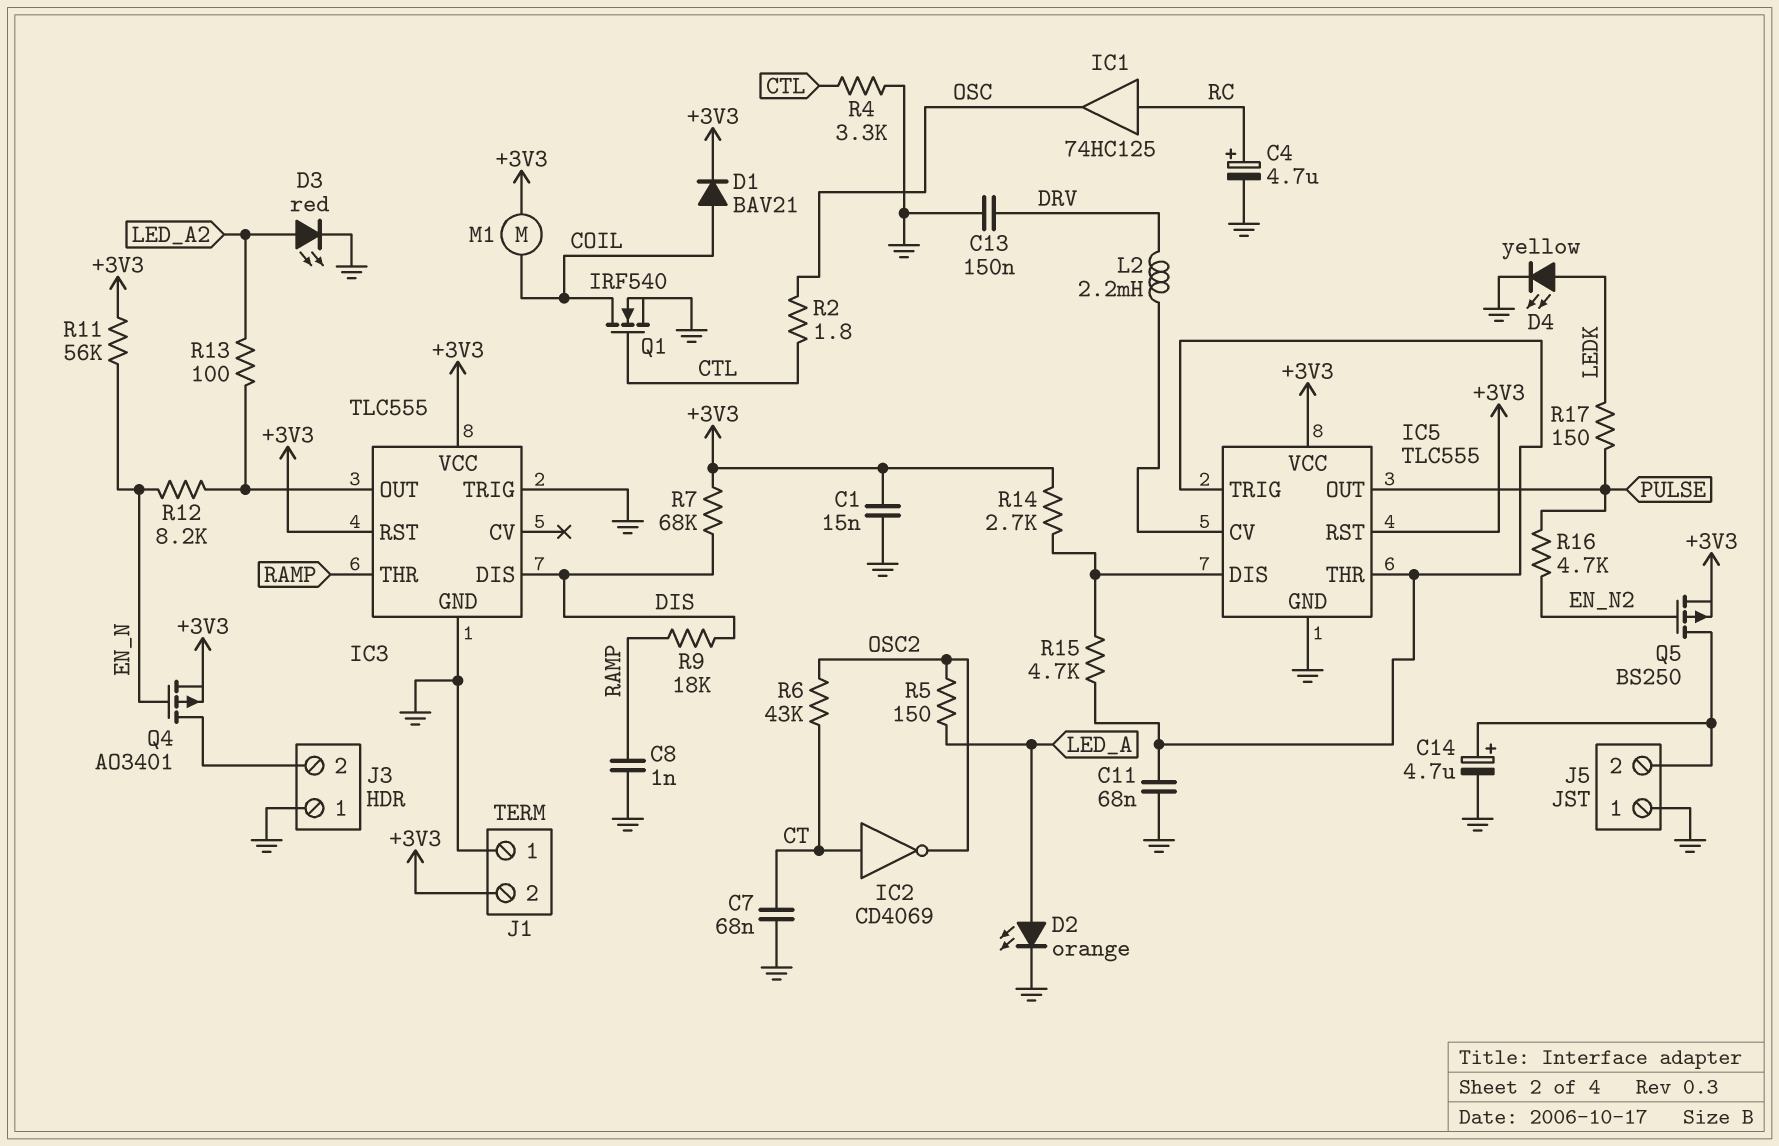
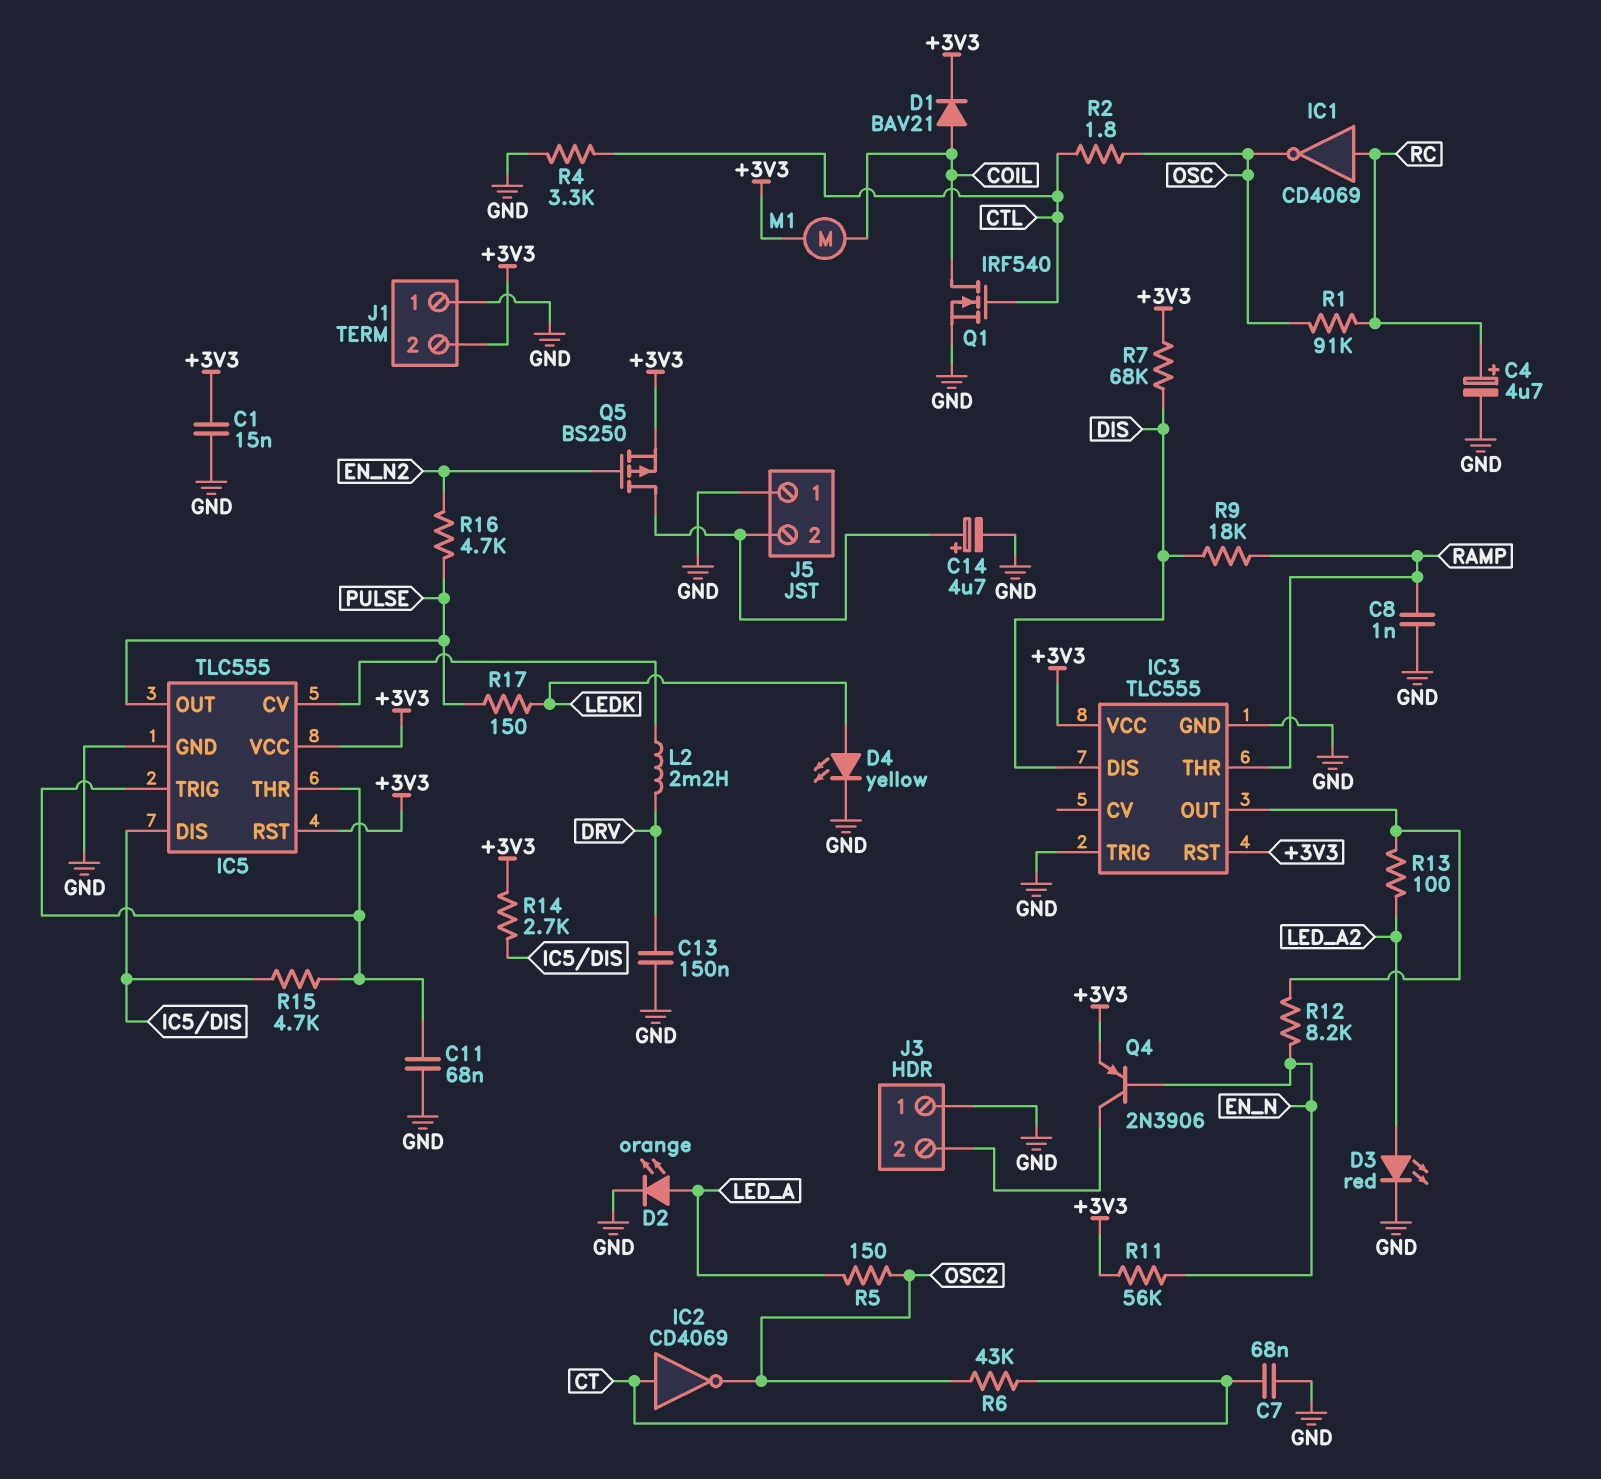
IC1: buffer 74HC125 (in RC, out OSC) -> NOT CD4069 (in RC, out OSC)
Q4: PMOS AO3401 (G EN_N, D J3/2, S +3V3) -> PNP 2N3906 (B EN_N, C J3/2, E +3V3)
R1: none -> 91k (OSC, RC)

